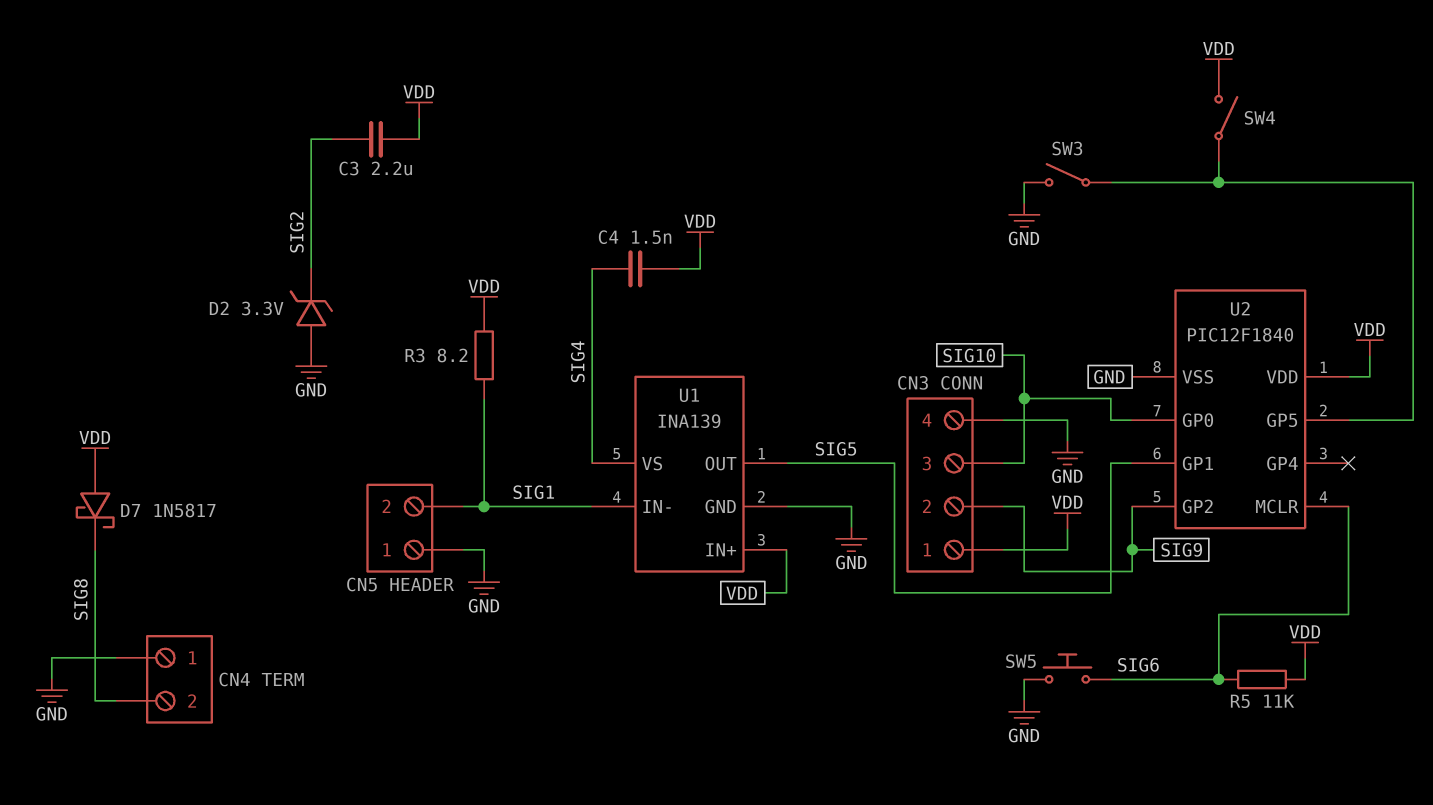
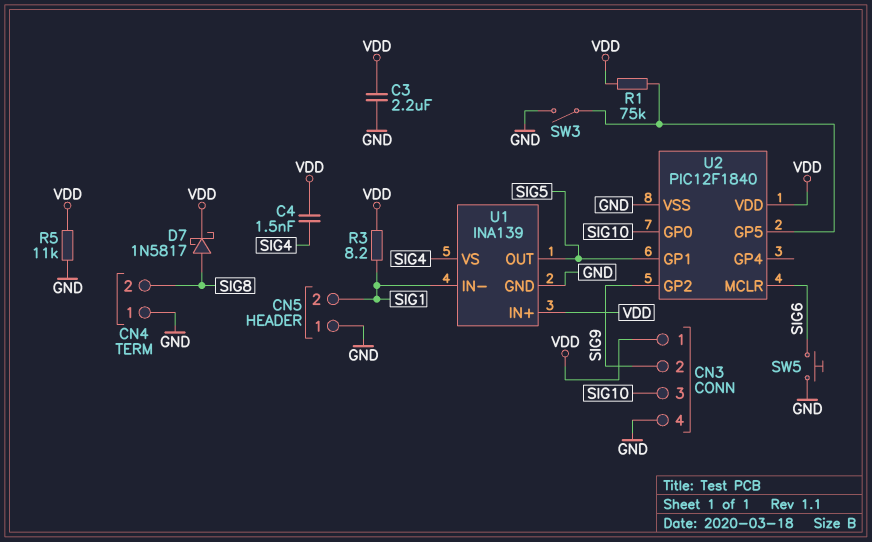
C3: 2.2uF (SIG2, VDD) -> 2.2uF (GND, VDD)
D2: zener 3.3V (A GND, K SIG2) -> none
D7: schottky 1N5817 (A VDD, K SIG8) -> schottky 1N5817 (A SIG8, K VDD)
R1: none -> 75k (U2/GP5, VDD)
R5: 11k (SIG6, VDD) -> 11k (GND, VDD)
SW4: switch (U2/GP5, VDD) -> none

